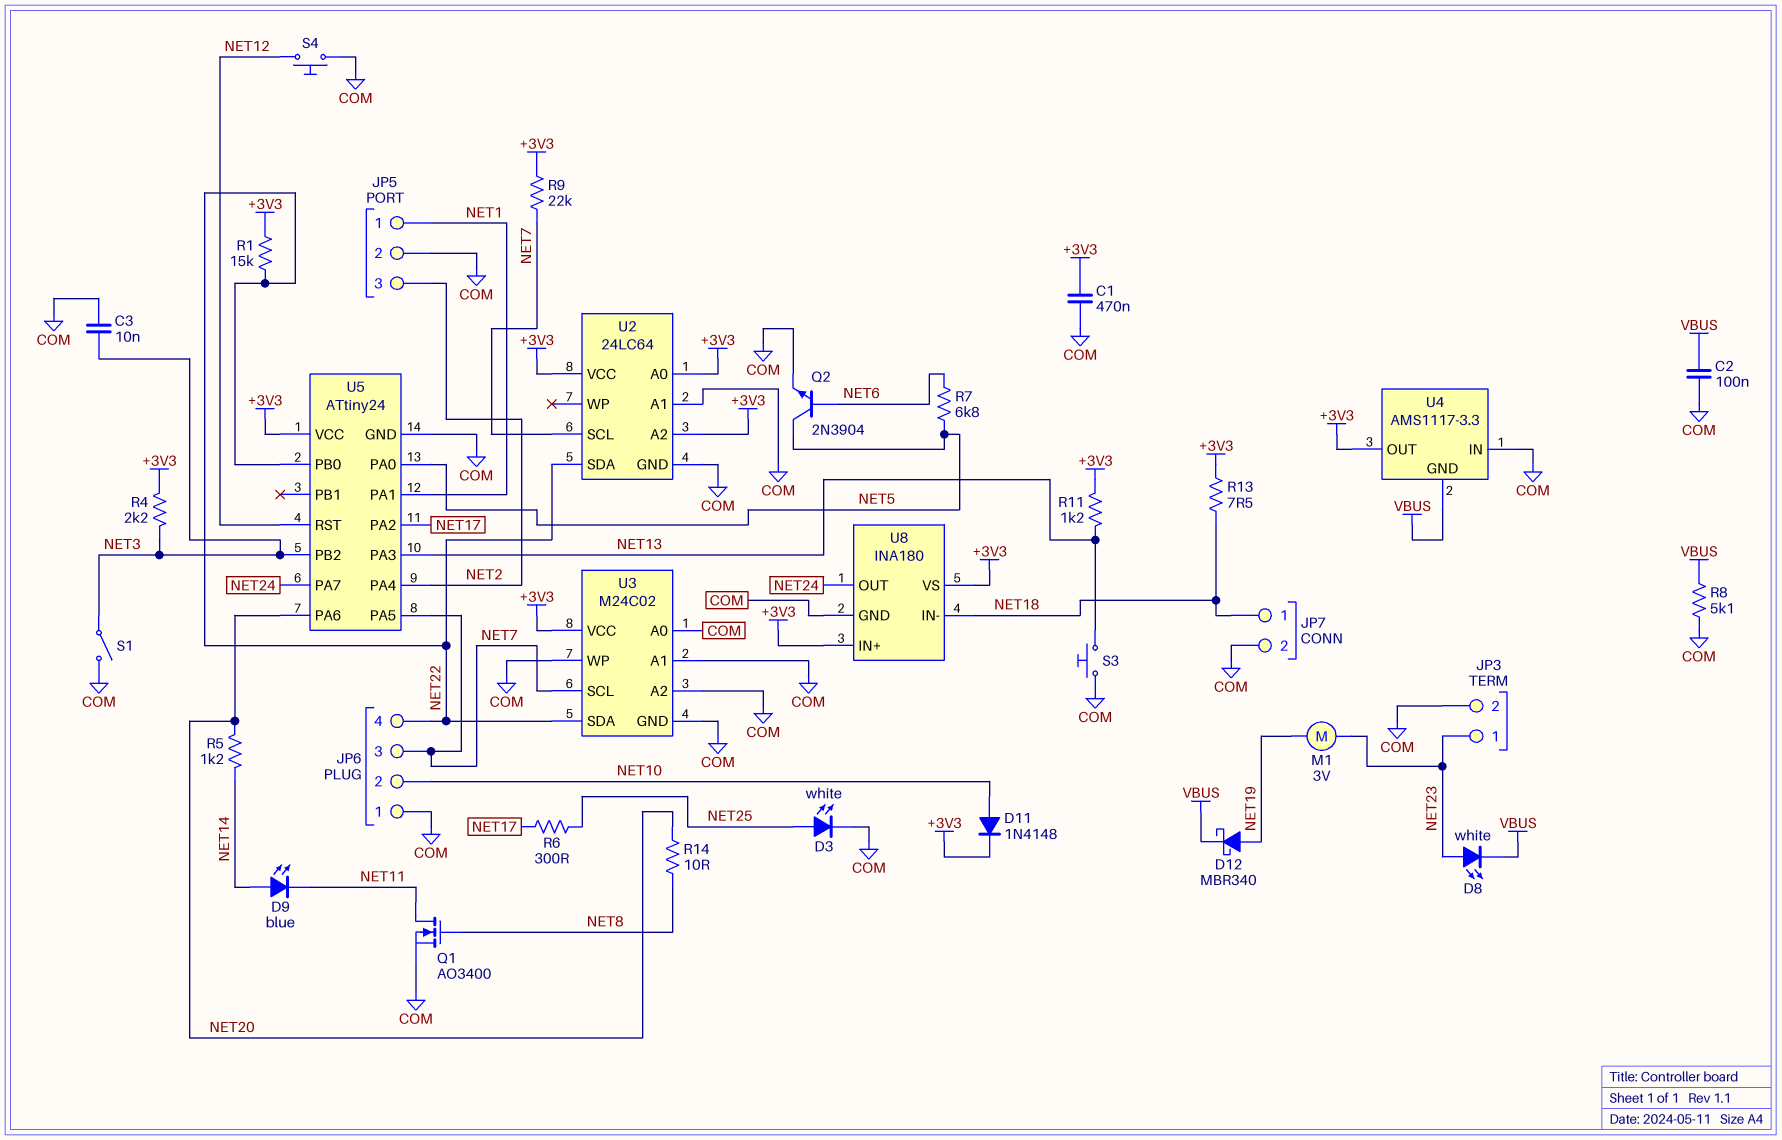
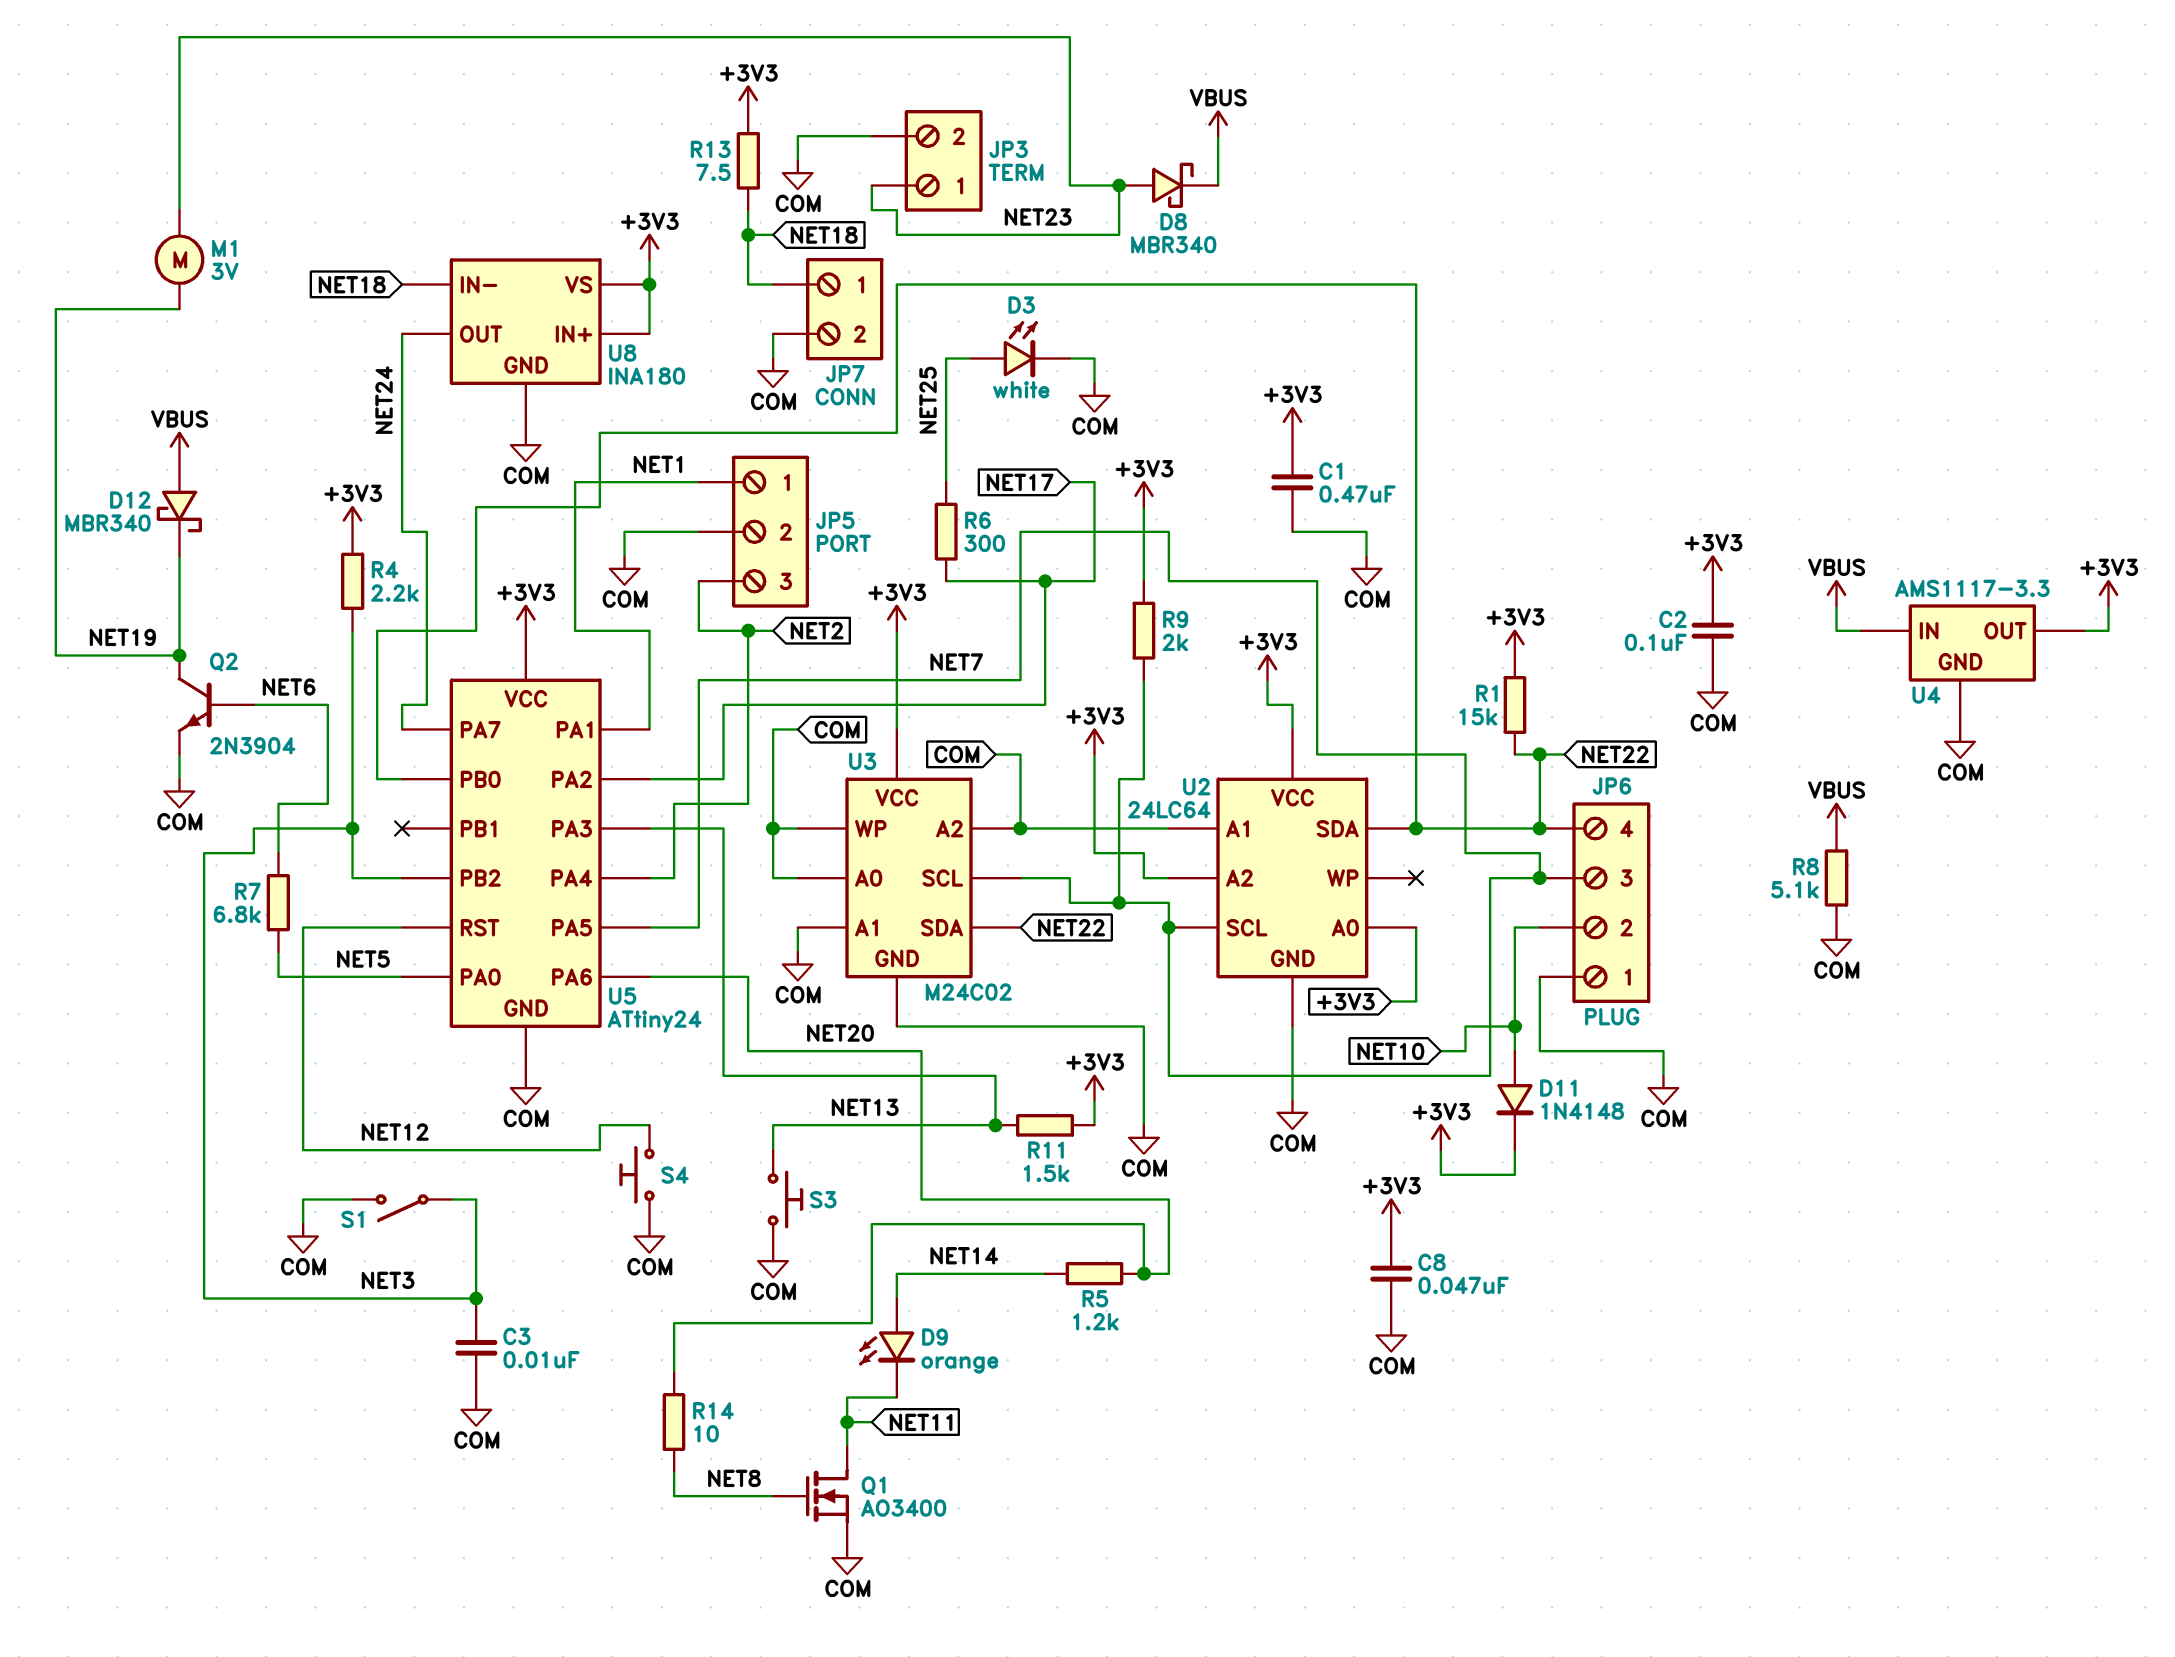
C2: 100nF (COM, VBUS) -> 100nF (+3V3, COM)
C8: none -> 47nF (+3V3, COM)
D8: LED white (A NET23, K VBUS) -> schottky MBR340 (A NET23, K VBUS)
D9: LED blue (A NET14, K NET11) -> LED orange (A NET14, K NET11)
D12: schottky MBR340 (A NET19, K VBUS) -> schottky MBR340 (A VBUS, K NET19)
Q2: NPN 2N3904 (B NET6, C NET5, E COM) -> NPN 2N3904 (B NET6, C NET19, E COM)
R9: 22k (+3V3, NET7) -> 2k (+3V3, NET7)
R11: 1.2k (+3V3, NET13) -> 1.5k (+3V3, NET13)
U4 pin GND: VBUS -> COM
U4 pin IN: COM -> VBUS

